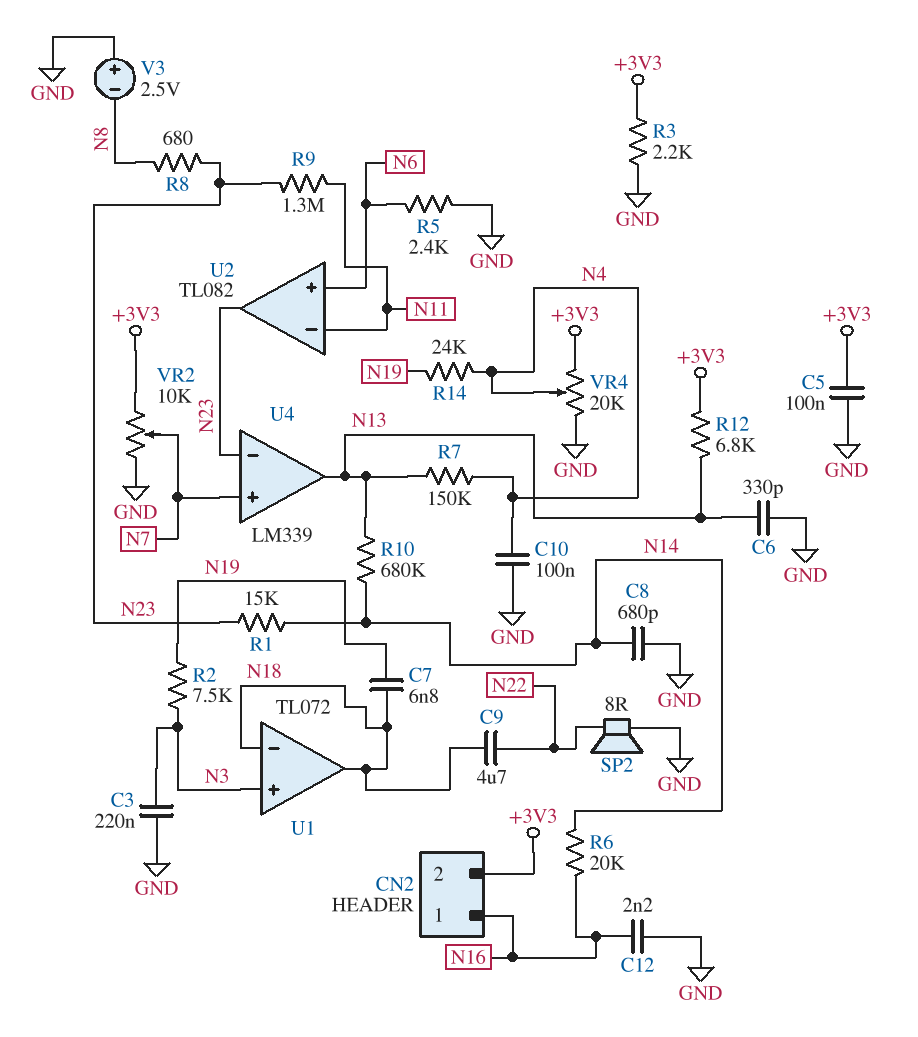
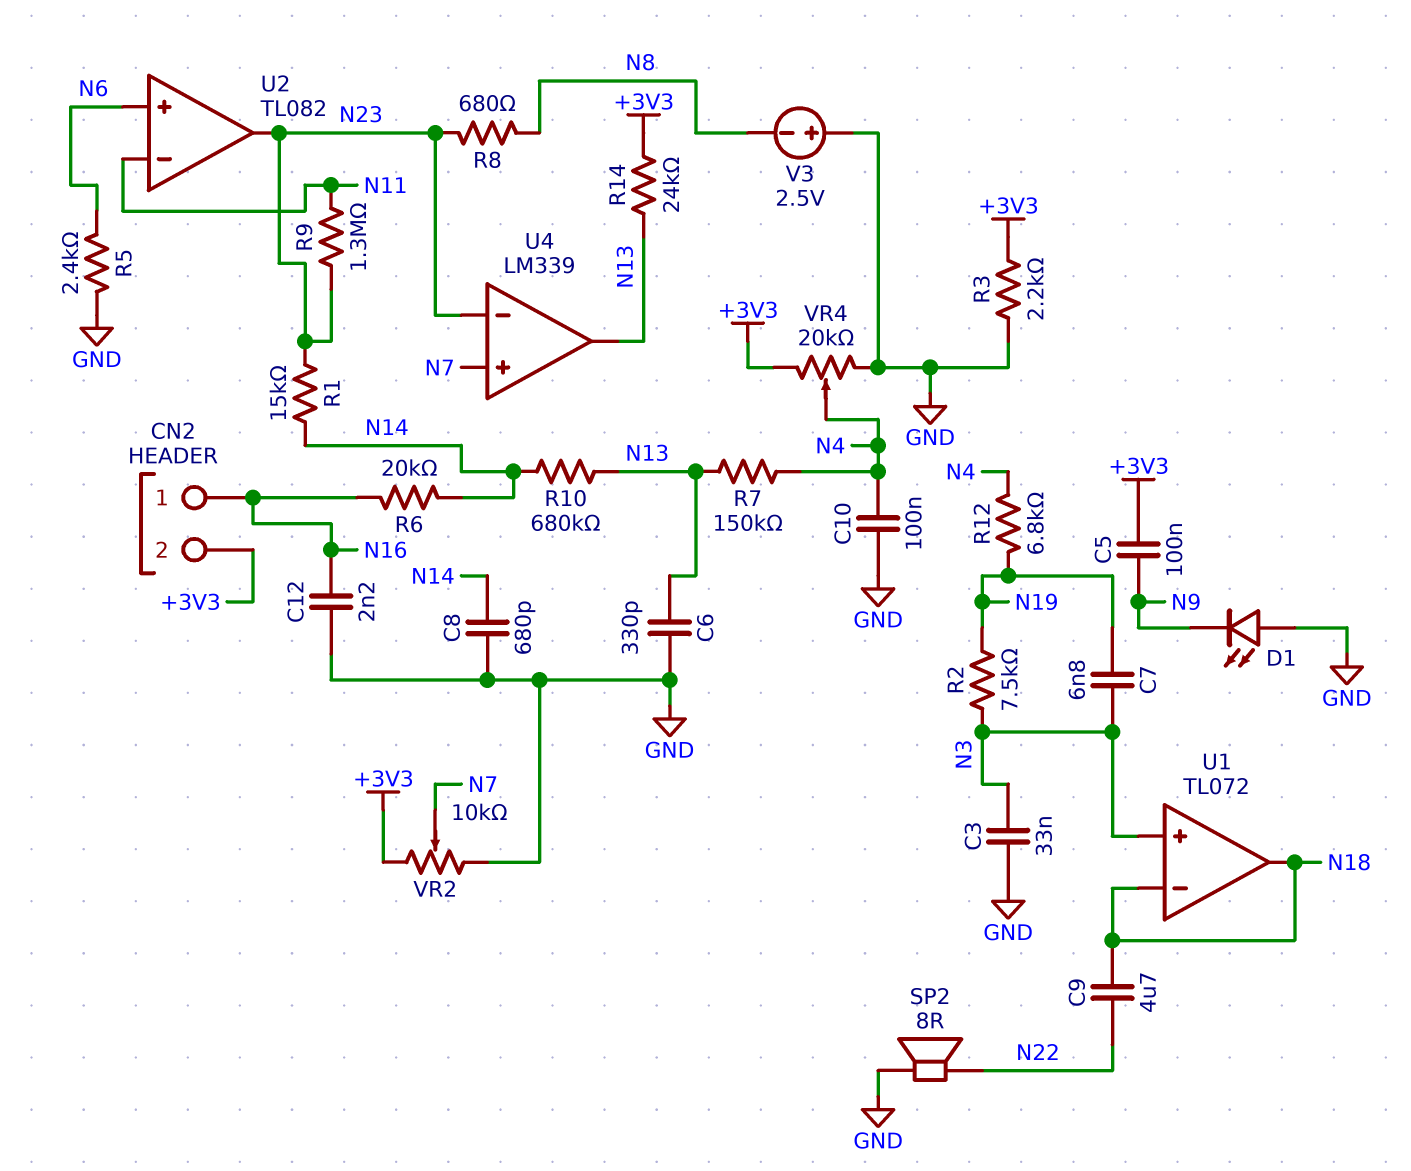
C3: 220nF (GND, N3) -> 33nF (GND, N3)
C5: 100nF (+3V3, GND) -> 100nF (+3V3, N9)
C7: 6.8nF (N18, N19) -> 6.8nF (N3, N19)
D1: none -> LED (A GND, K N9)
R12: 6.8k (+3V3, N13) -> 6.8k (N4, N19)
R14: 24k (N4, N19) -> 24k (+3V3, N13)

